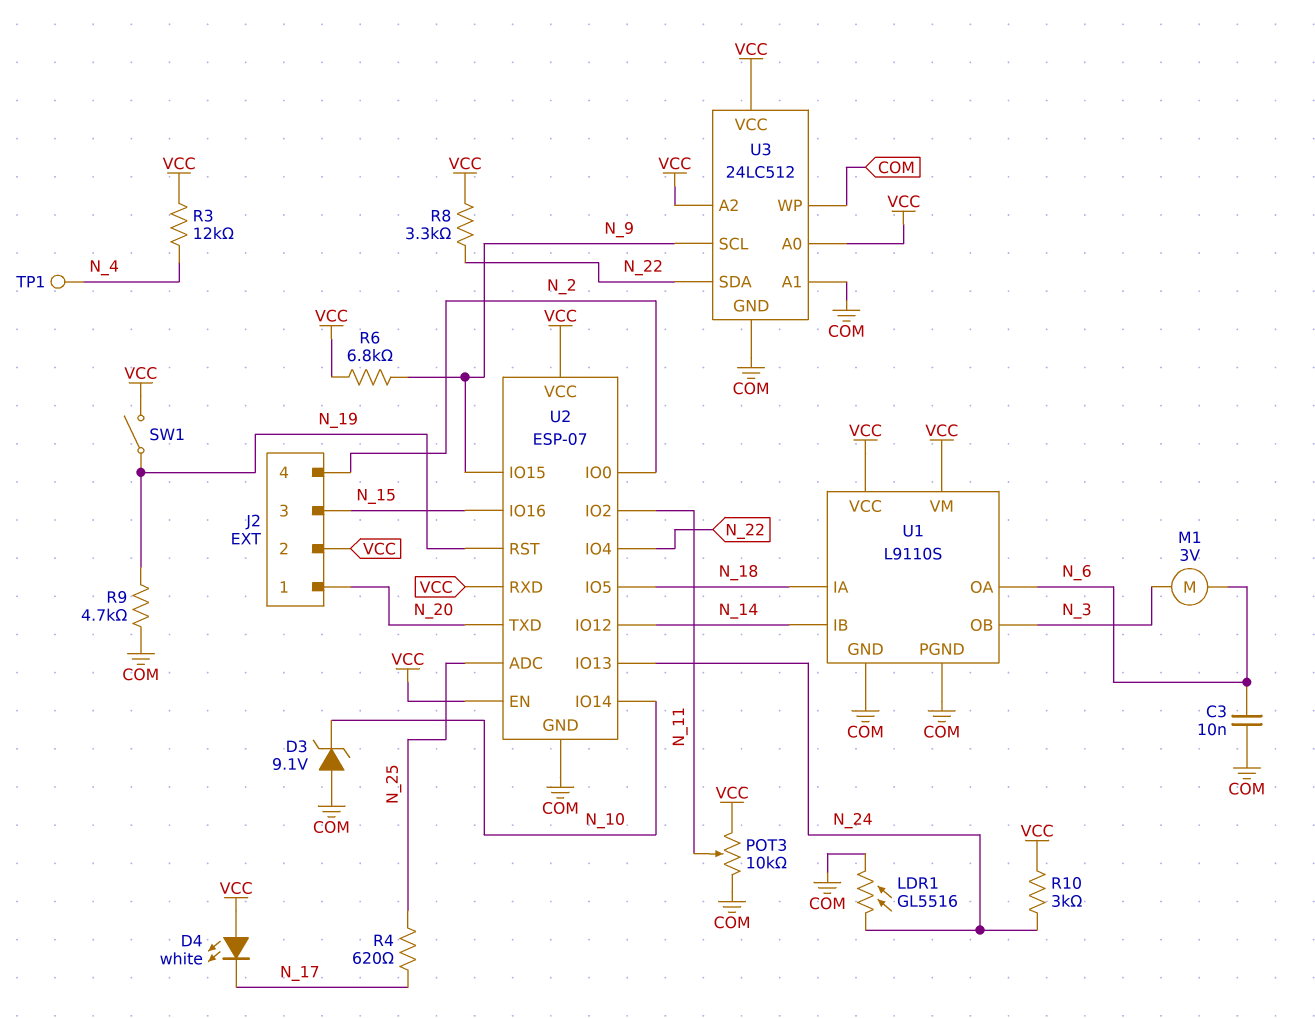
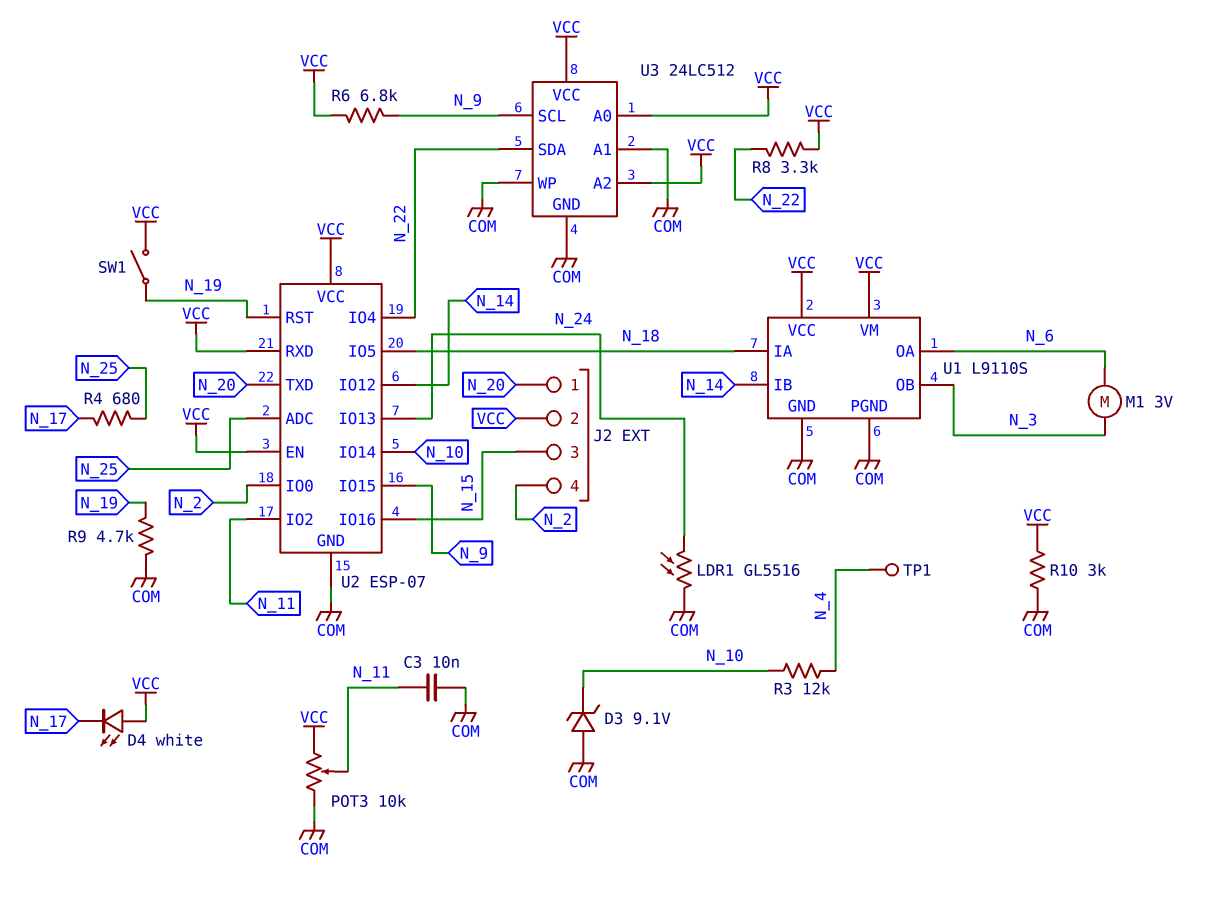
C3: 10nF (COM, N_6) -> 10nF (COM, N_11)
R3: 12k (N_4, VCC) -> 12k (N_4, N_10)
R4: 620 (N_17, N_25) -> 680 (N_17, N_25)
R10: 3k (N_24, VCC) -> 3k (COM, VCC)

